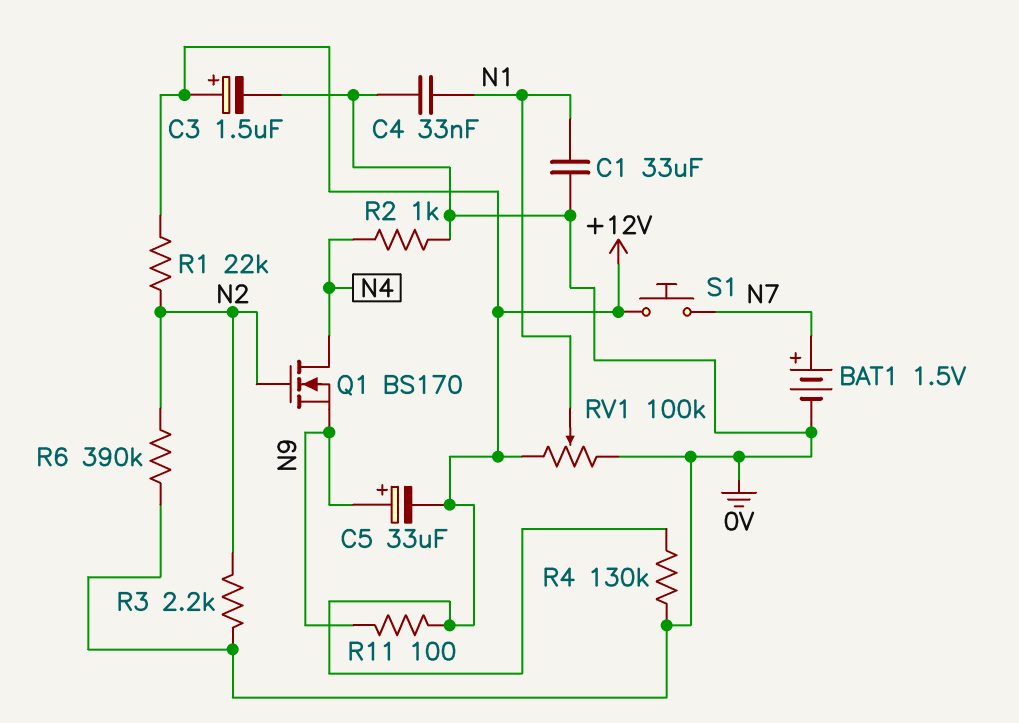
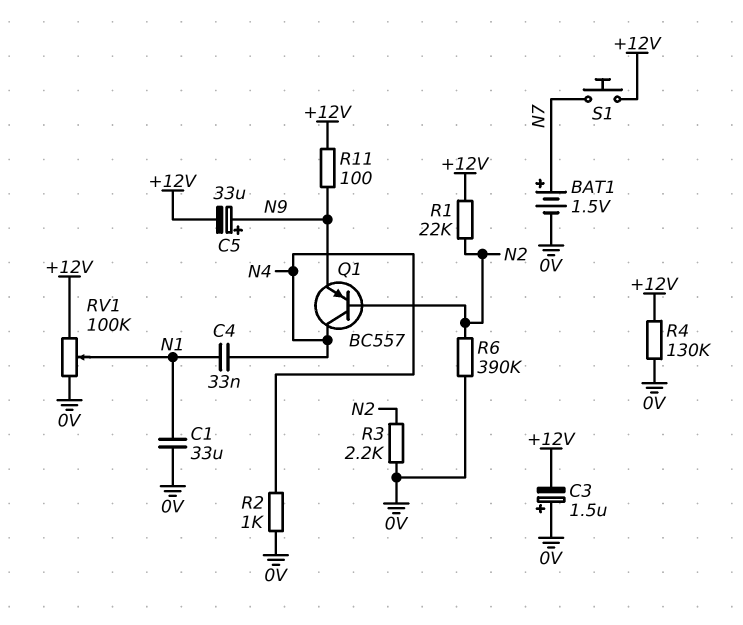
C3: 1.5uF (plus +12V, minus 0V) -> 1.5uF (plus 0V, minus +12V)
C4: 33nF (0V, N1) -> 33nF (N1, N4)
Q1: NMOS BS170 (G N2, D N4, S N9) -> PNP BC557 (B N2, C N4, E N9)

